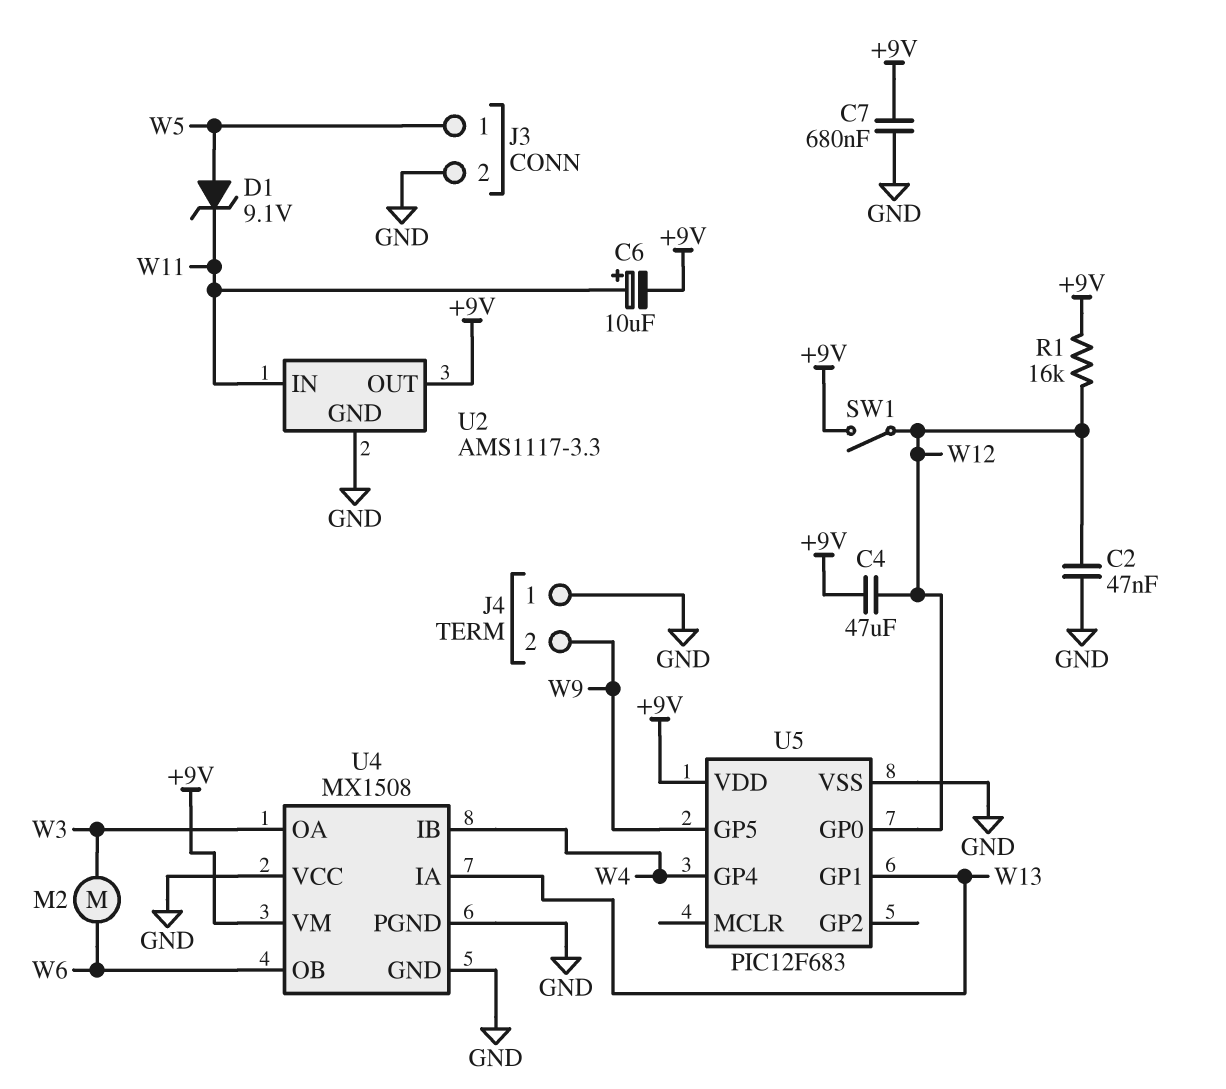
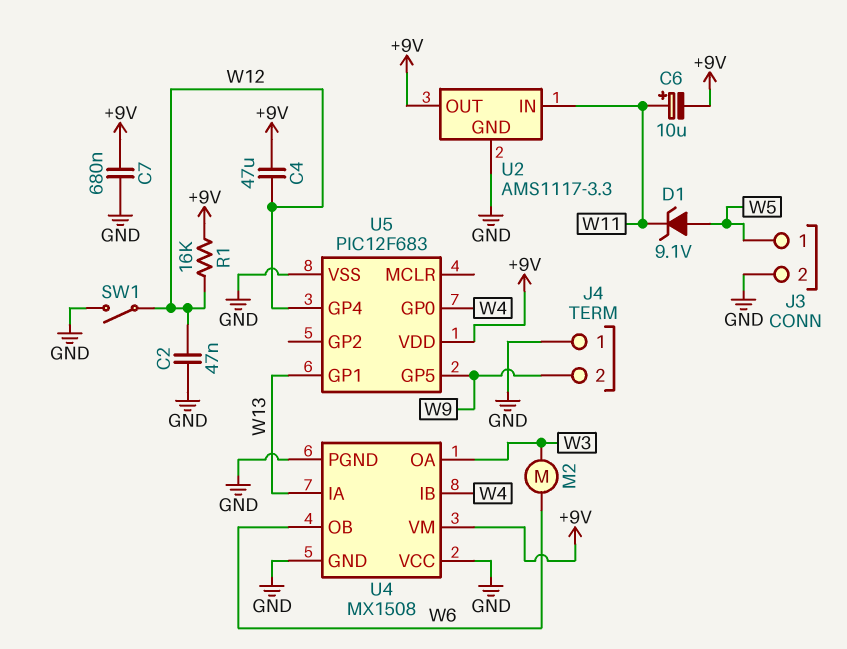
SW1: switch (+9V, W12) -> switch (GND, W12)
U5 pin GP0: W12 -> W4
U5 pin GP4: W4 -> W12

